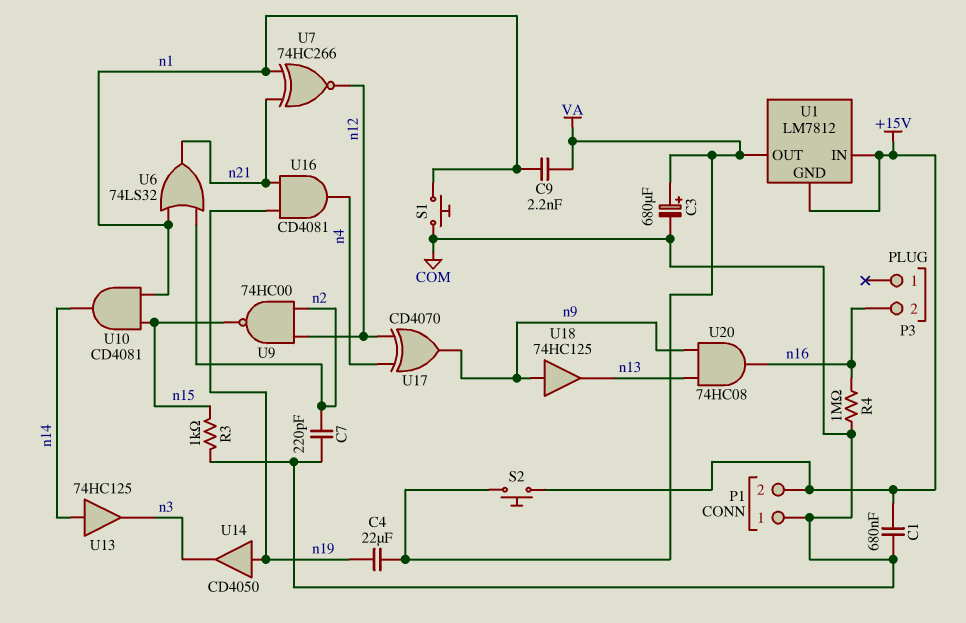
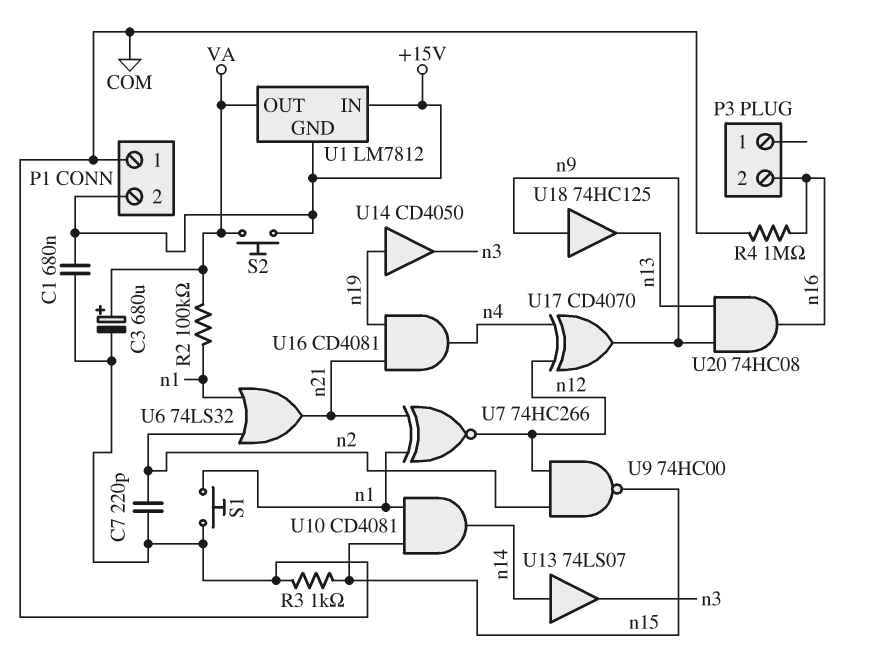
C4: 22uF (VA, n19) -> none
C9: 2.2nF (VA, n1) -> none
R2: none -> 100k (VA, n1)
U13: buffer 74HC125 (in n14, out n3) -> buffer 74LS07 (in n14, out n3)

